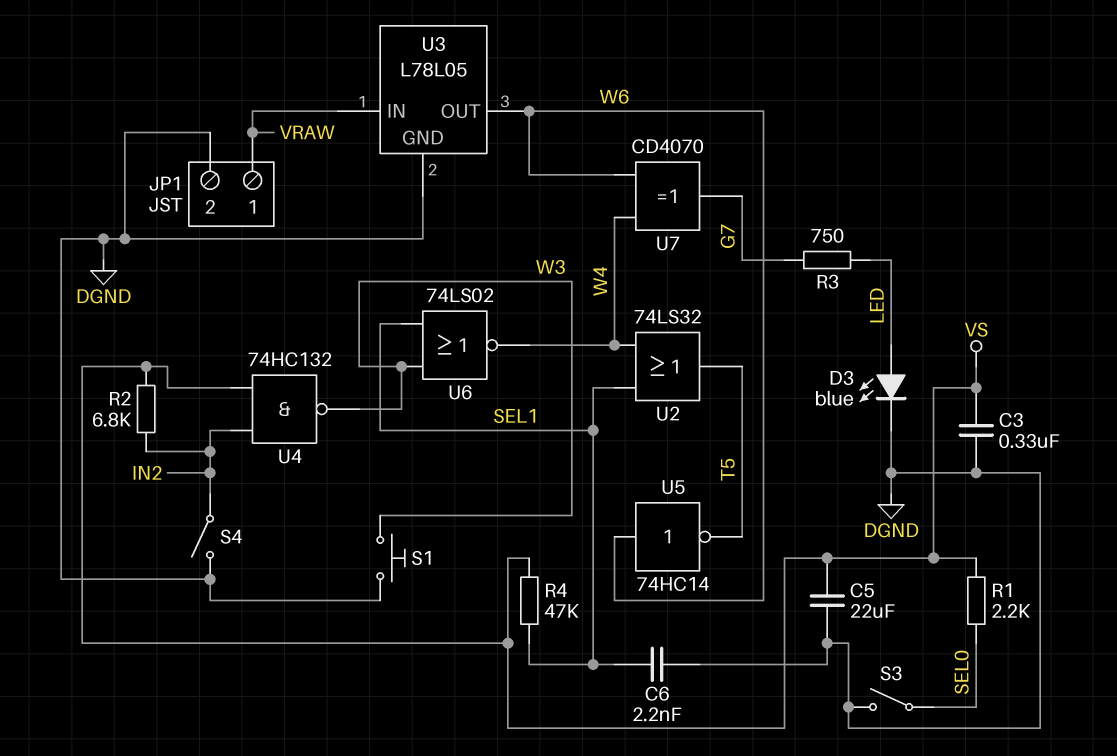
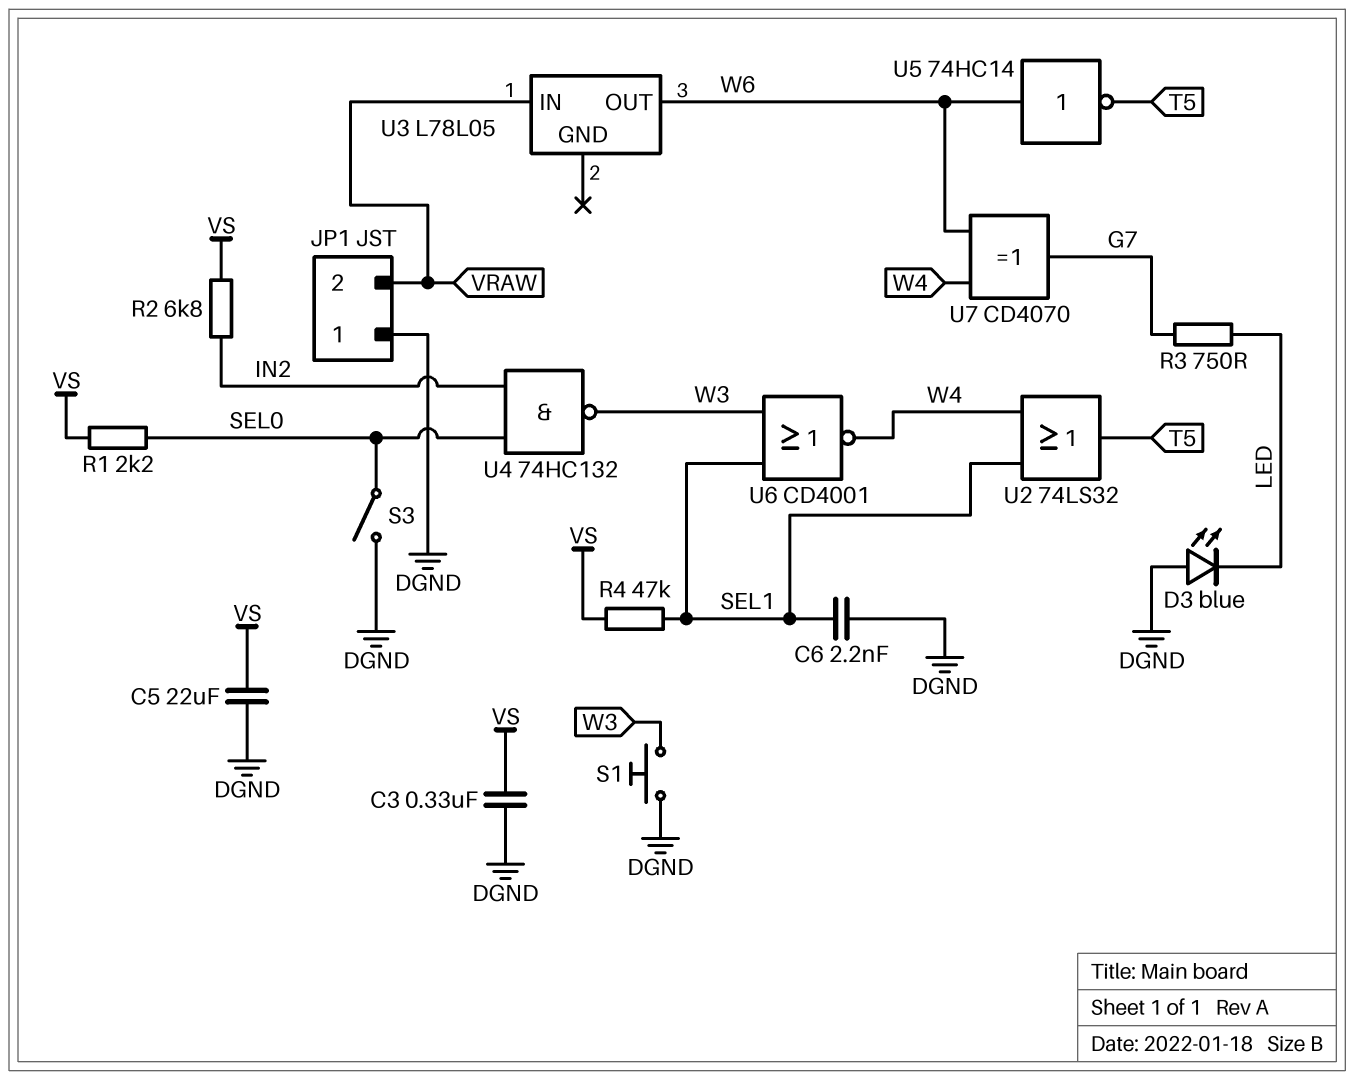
D3: LED blue (A LED, K DGND) -> LED blue (A DGND, K LED)
JP1 pin 1: VRAW -> DGND
JP1 pin 2: DGND -> VRAW
S4: switch (DGND, IN2) -> none
U3 pin GND: DGND -> none
U4: NAND 74HC132 (in IN2, in VS, out W3) -> NAND 74HC132 (in IN2, in SEL0, out W3)
U6: NOR 74LS02 (in SEL1, in W3, out W4) -> NOR CD4001 (in SEL1, in W3, out W4)

